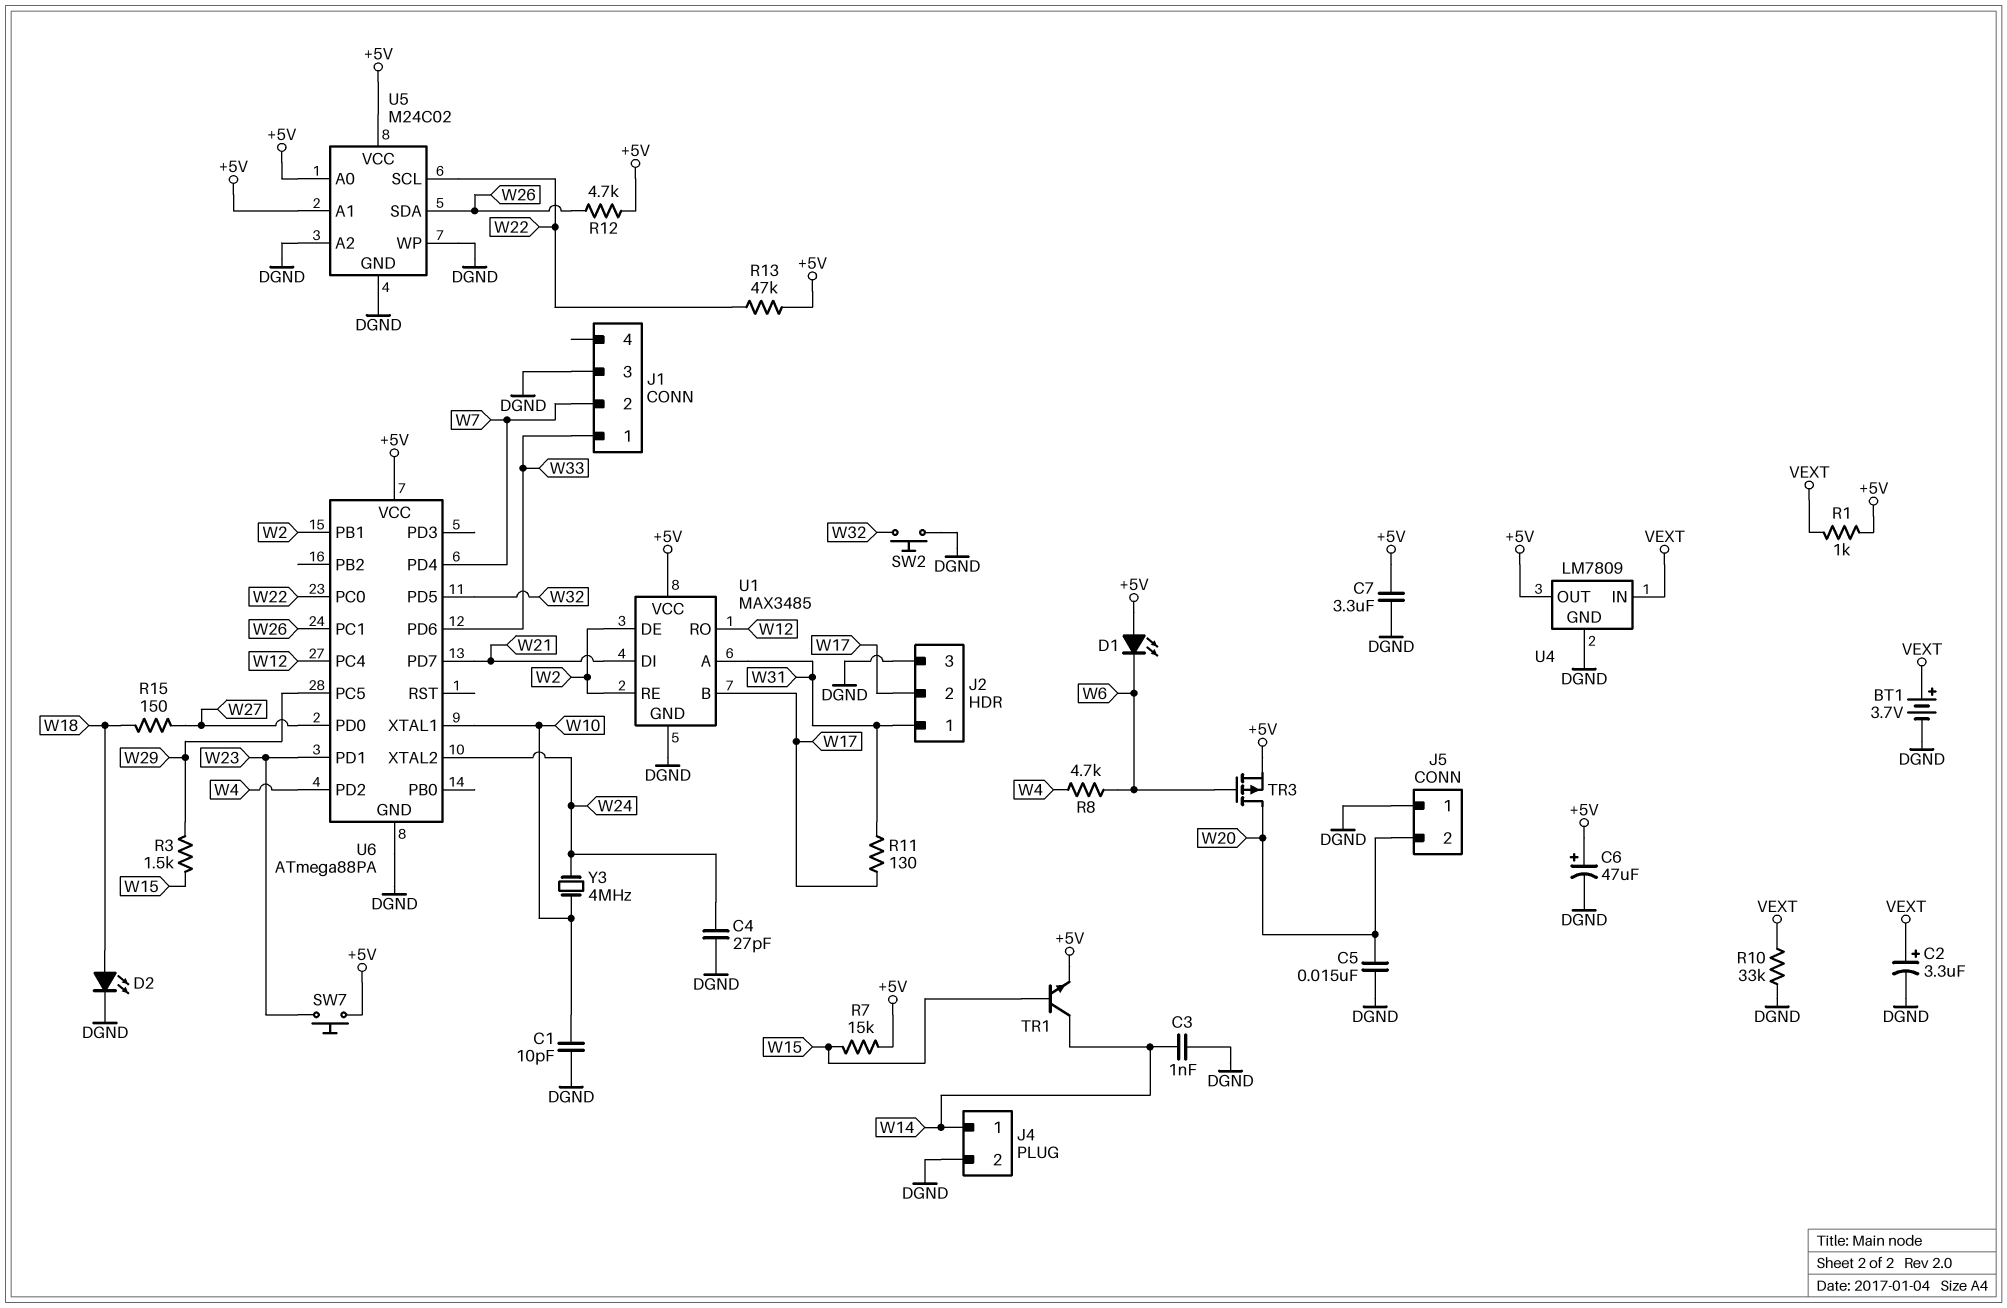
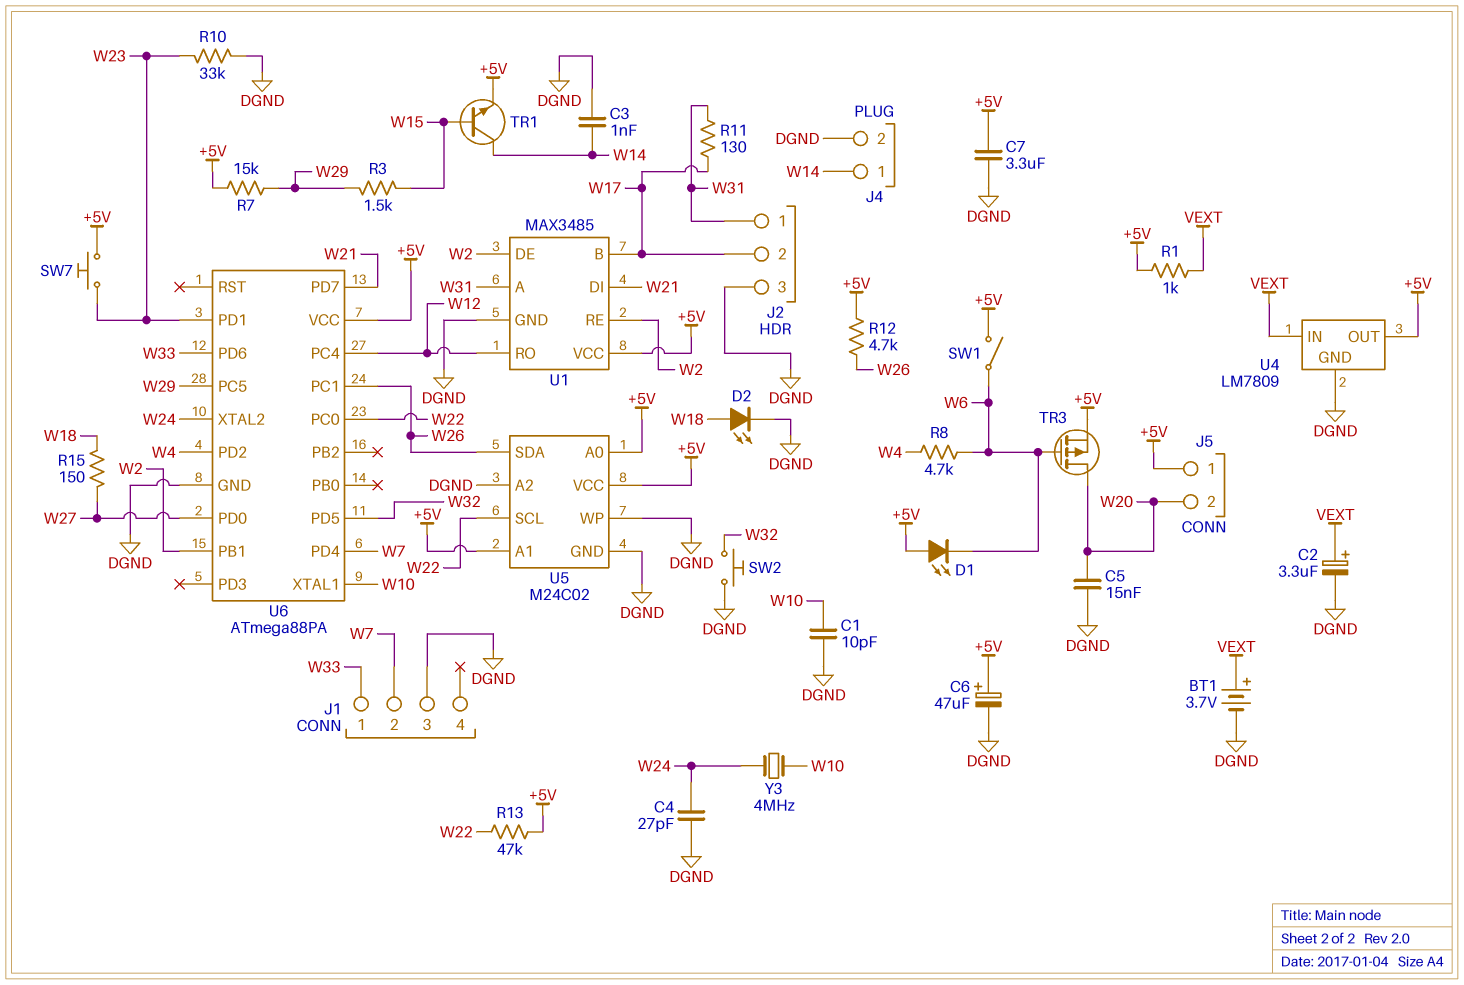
J5 pin 1: DGND -> +5V
R7: 15k (+5V, W15) -> 15k (+5V, W29)
R10: 33k (DGND, VEXT) -> 33k (DGND, W23)
SW1: none -> switch (+5V, W6)

